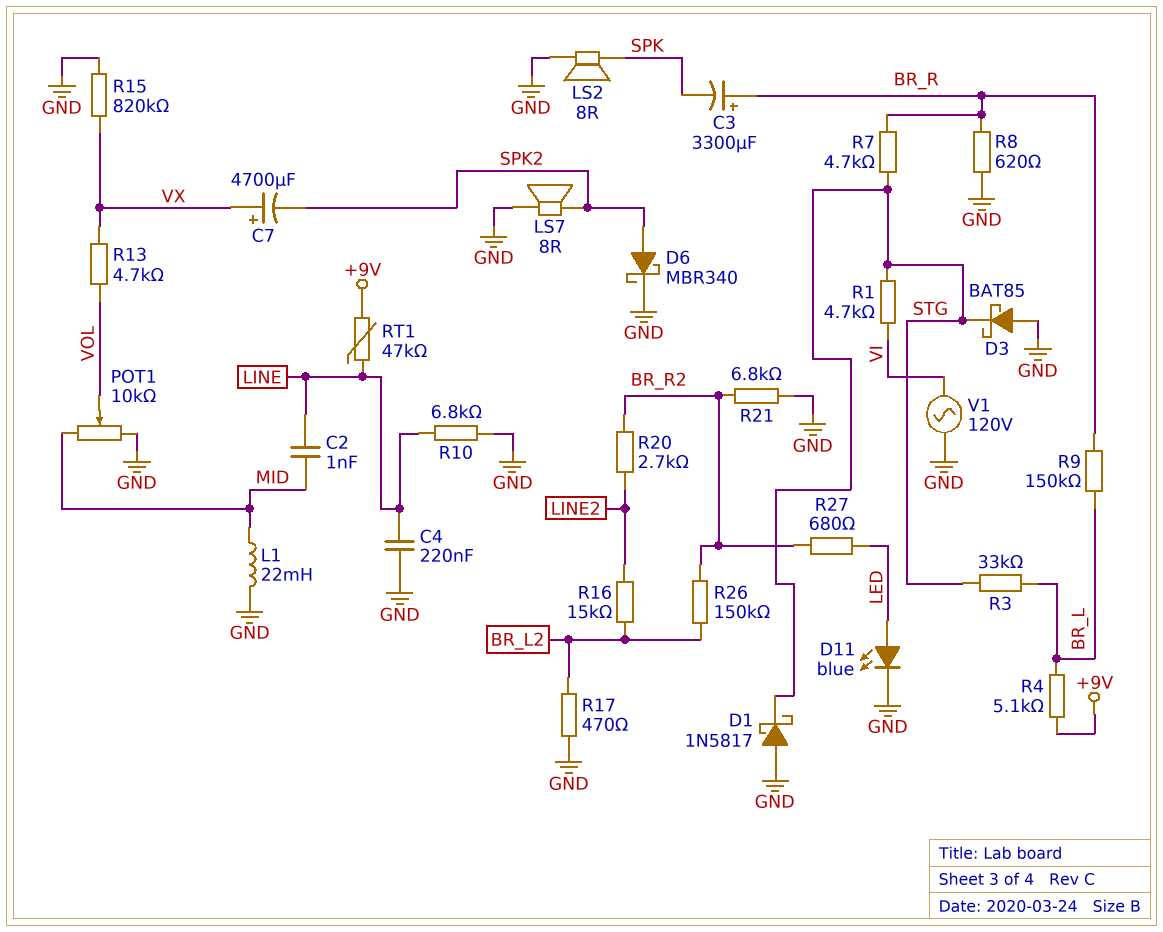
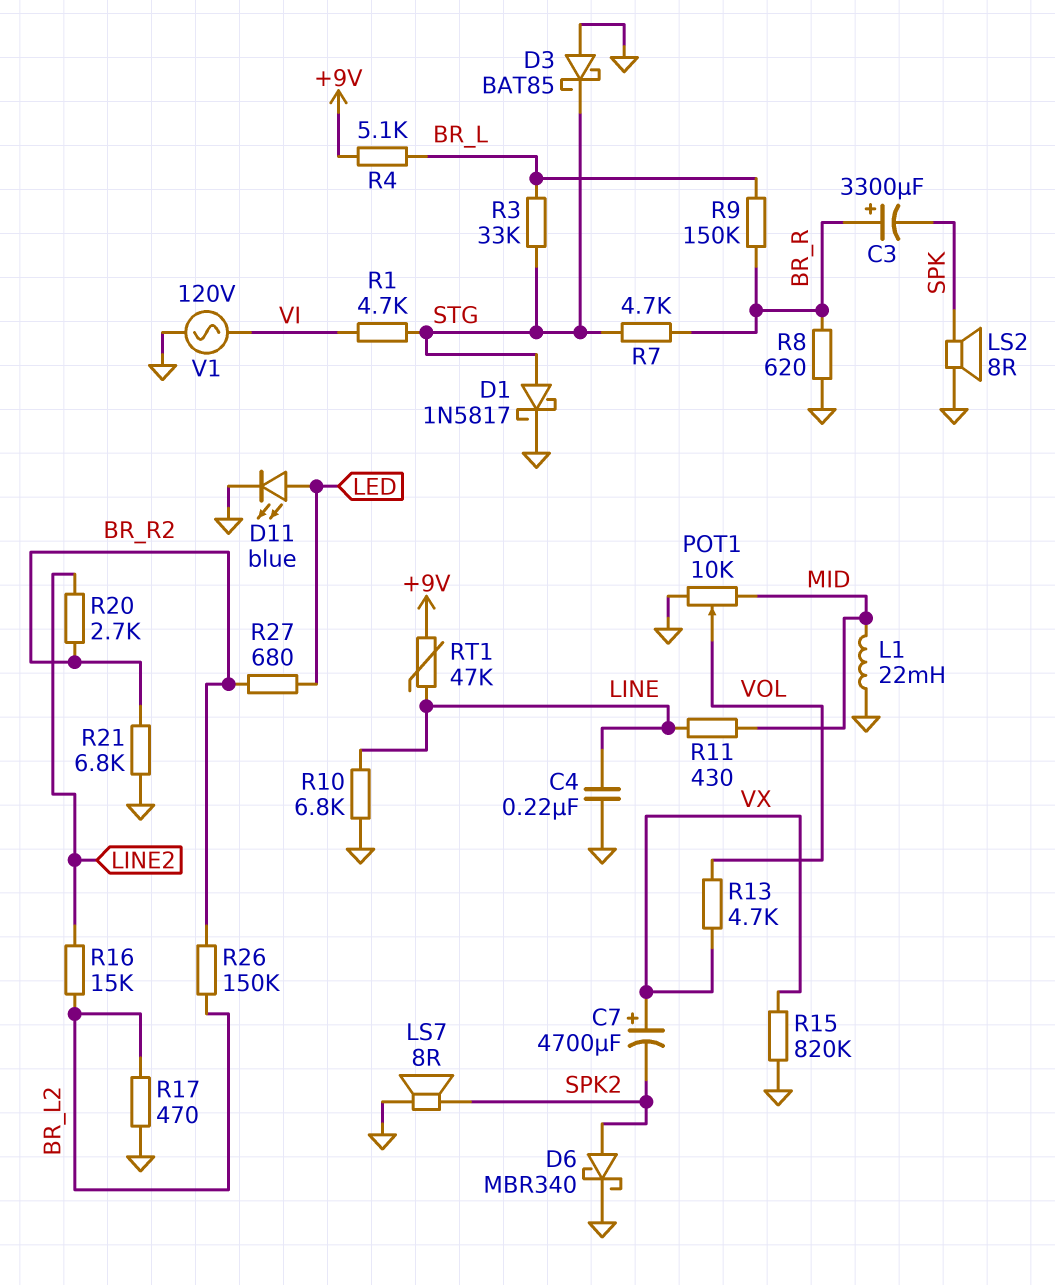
C2: 1nF (LINE, MID) -> none
D1: schottky 1N5817 (A GND, K STG) -> schottky 1N5817 (A STG, K GND)
R11: none -> 430 (LINE, MID)

